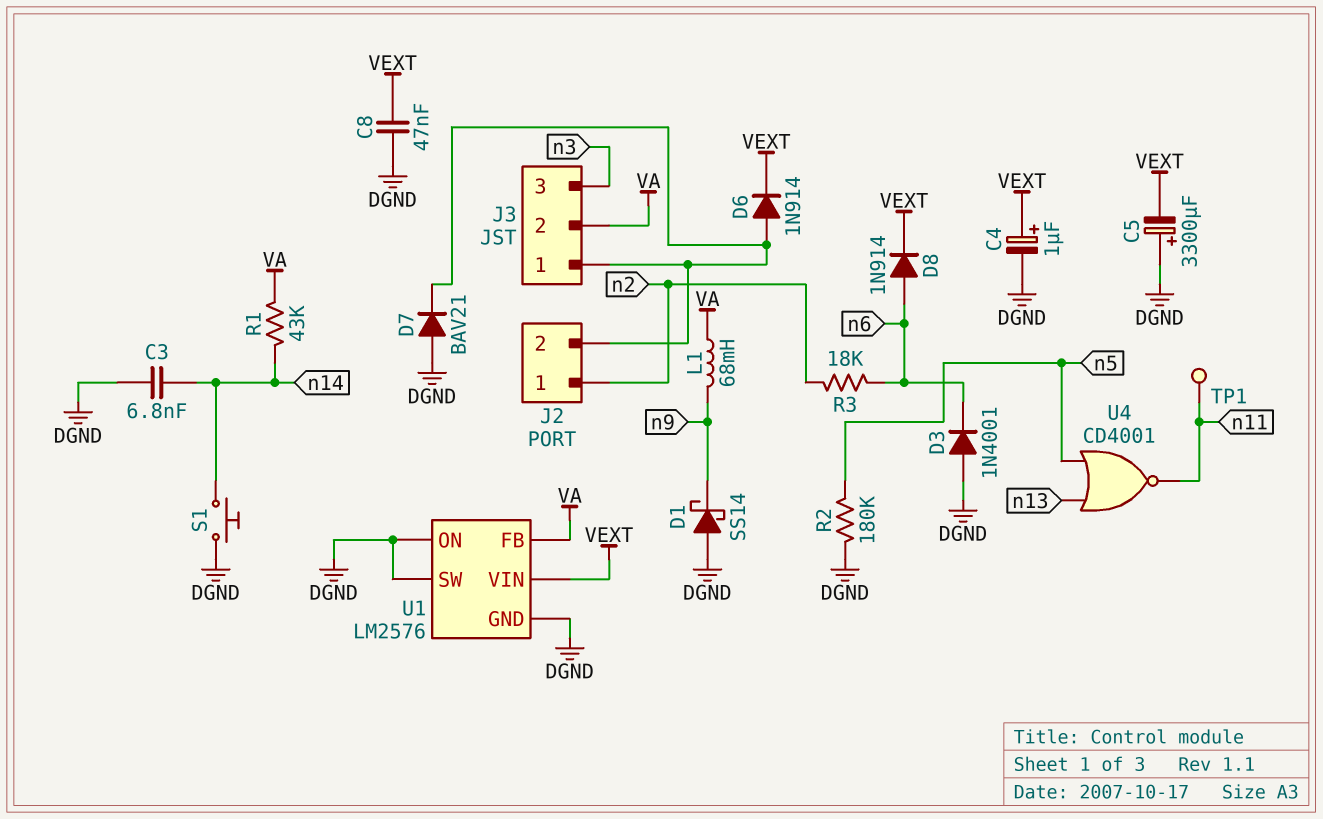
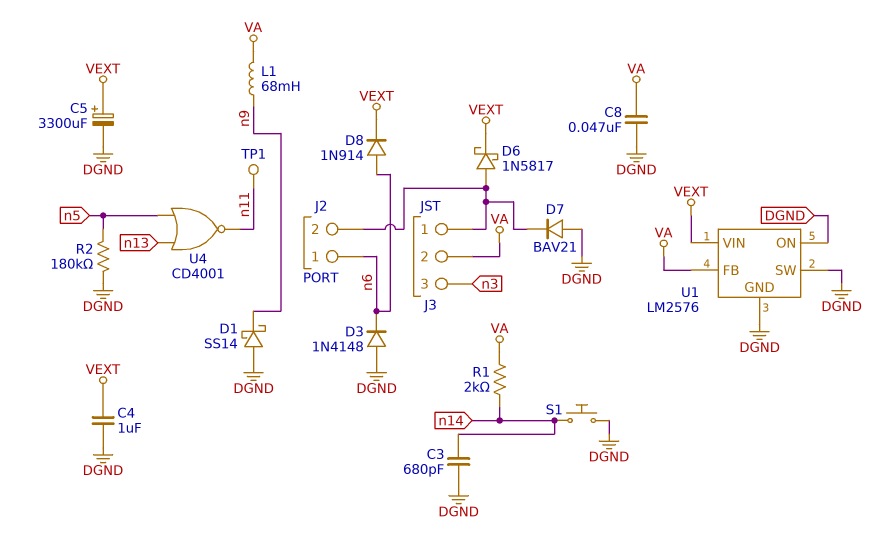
C3: 6.8nF (DGND, n14) -> 680pF (DGND, n14)
C4: 1uF (plus VEXT, minus DGND) -> 1uF (DGND, VEXT)
C5: 3300uF (plus DGND, minus VEXT) -> 3300uF (plus VEXT, minus DGND)
C8: 47nF (DGND, VEXT) -> 47nF (DGND, VA)
D3: diode 1N4001 (A DGND, K n6) -> diode 1N4148 (A DGND, K n6)
D6: diode 1N914 (A J2/2, K VEXT) -> schottky 1N5817 (A J2/2, K VEXT)
J2 pin 1: n2 -> n6
R1: 43k (VA, n14) -> 2k (VA, n14)
R3: 18k (n2, n6) -> none

